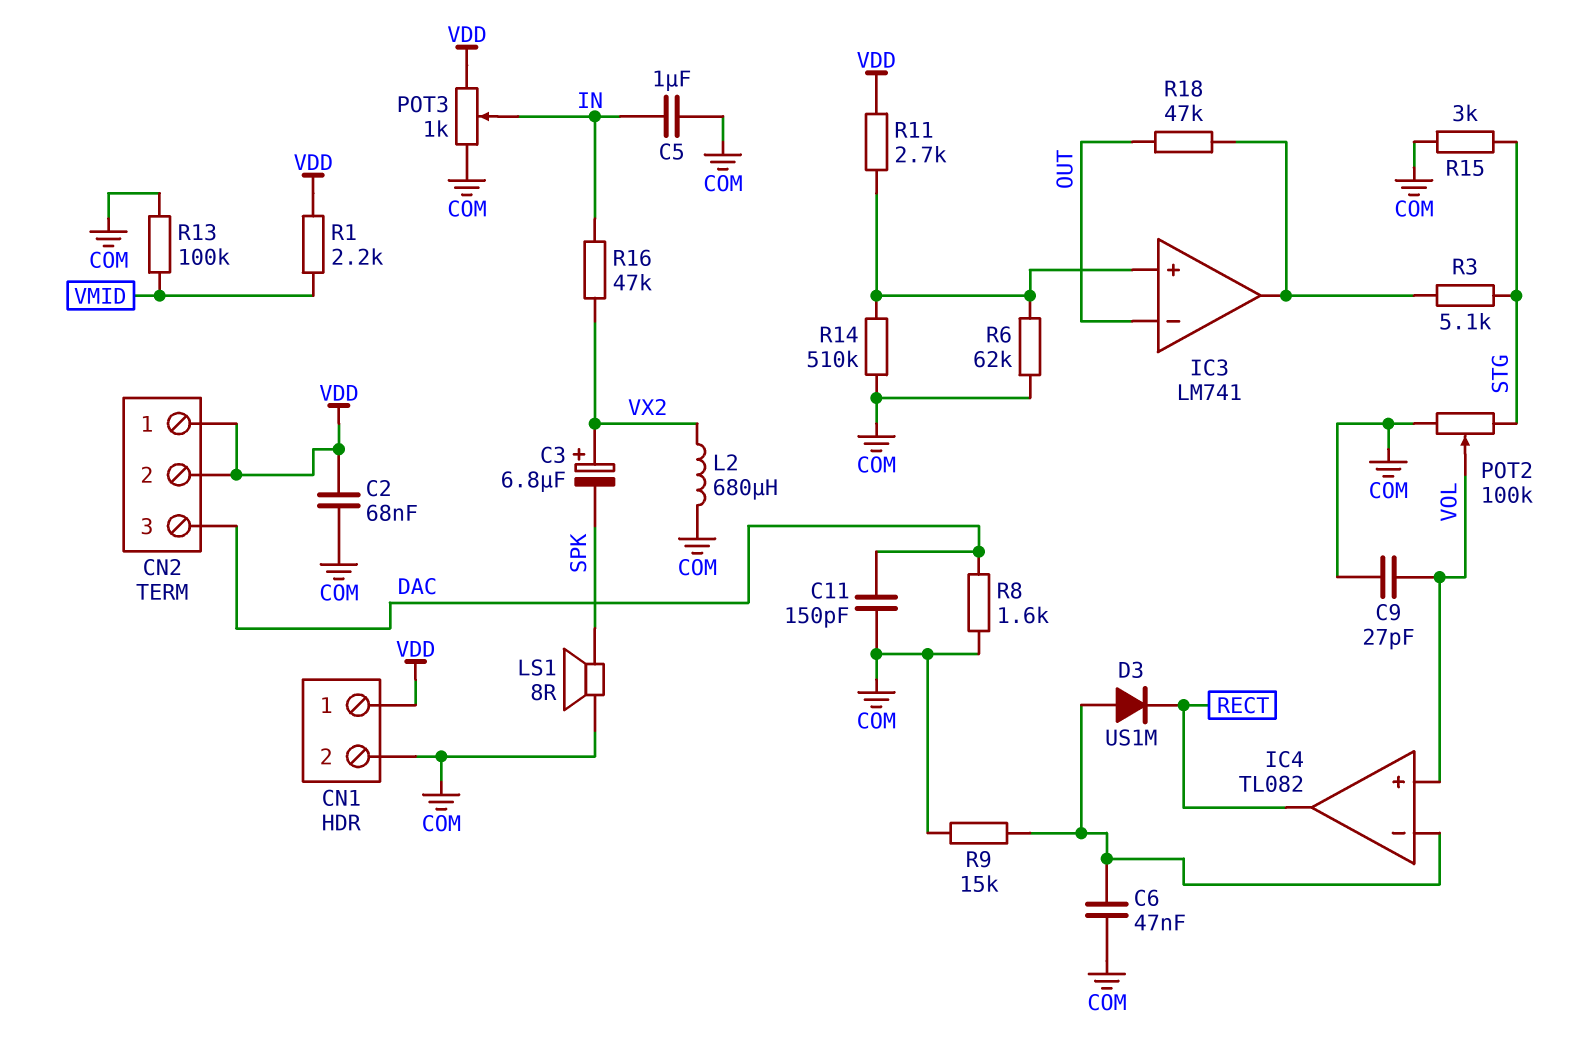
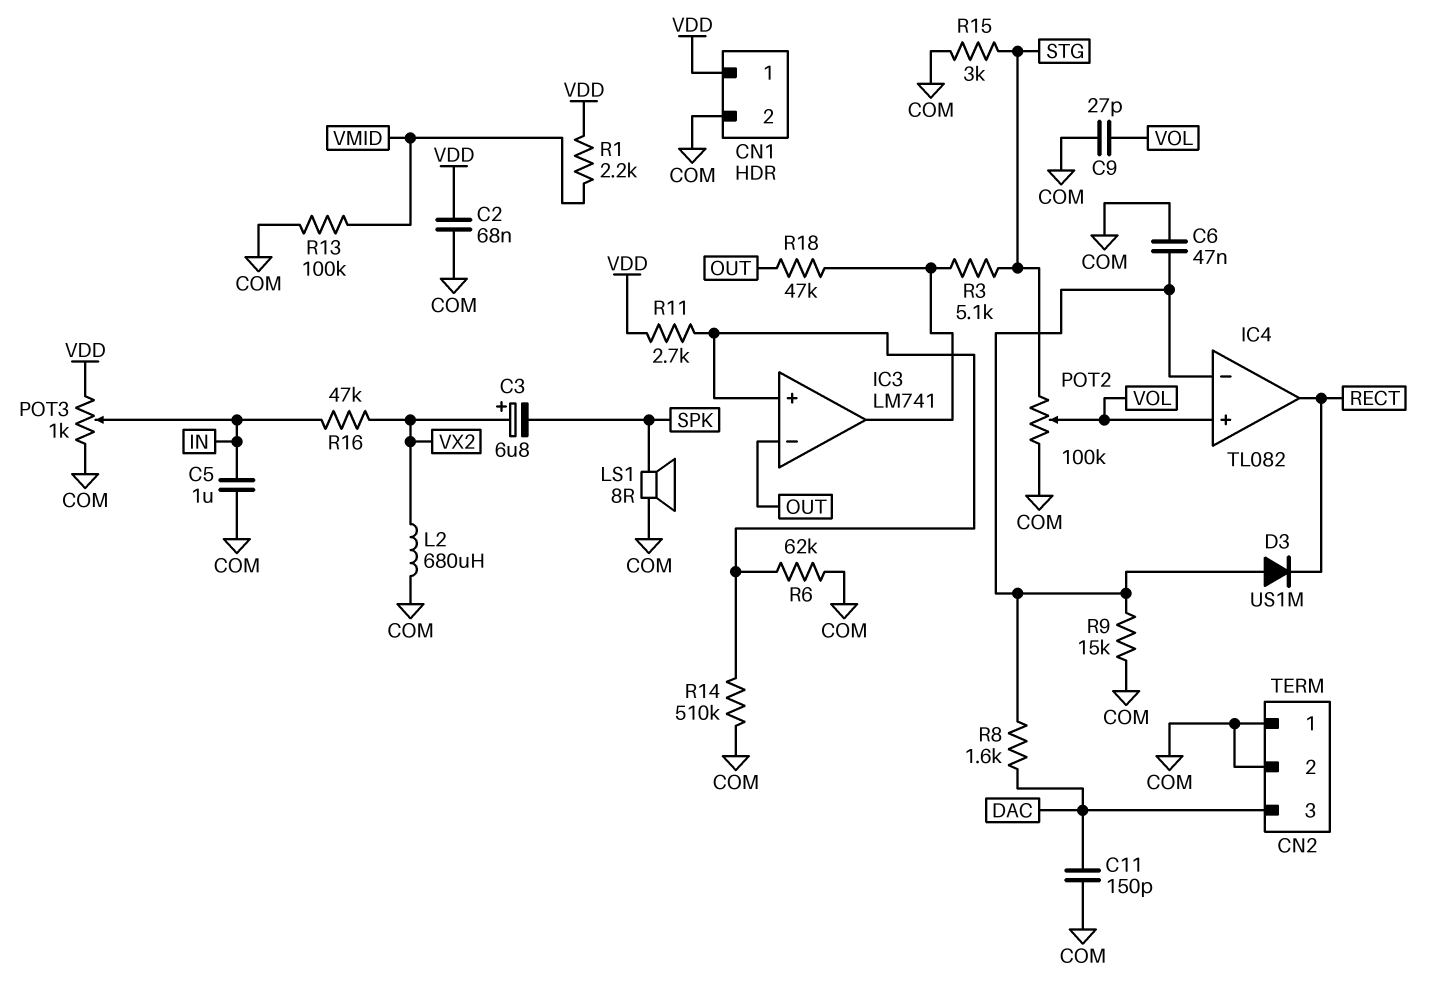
CN2 pin 1: VDD -> COM
CN2 pin 2: VDD -> COM
R8: 1.6k (COM, DAC) -> 1.6k (DAC, IC4/in-)

